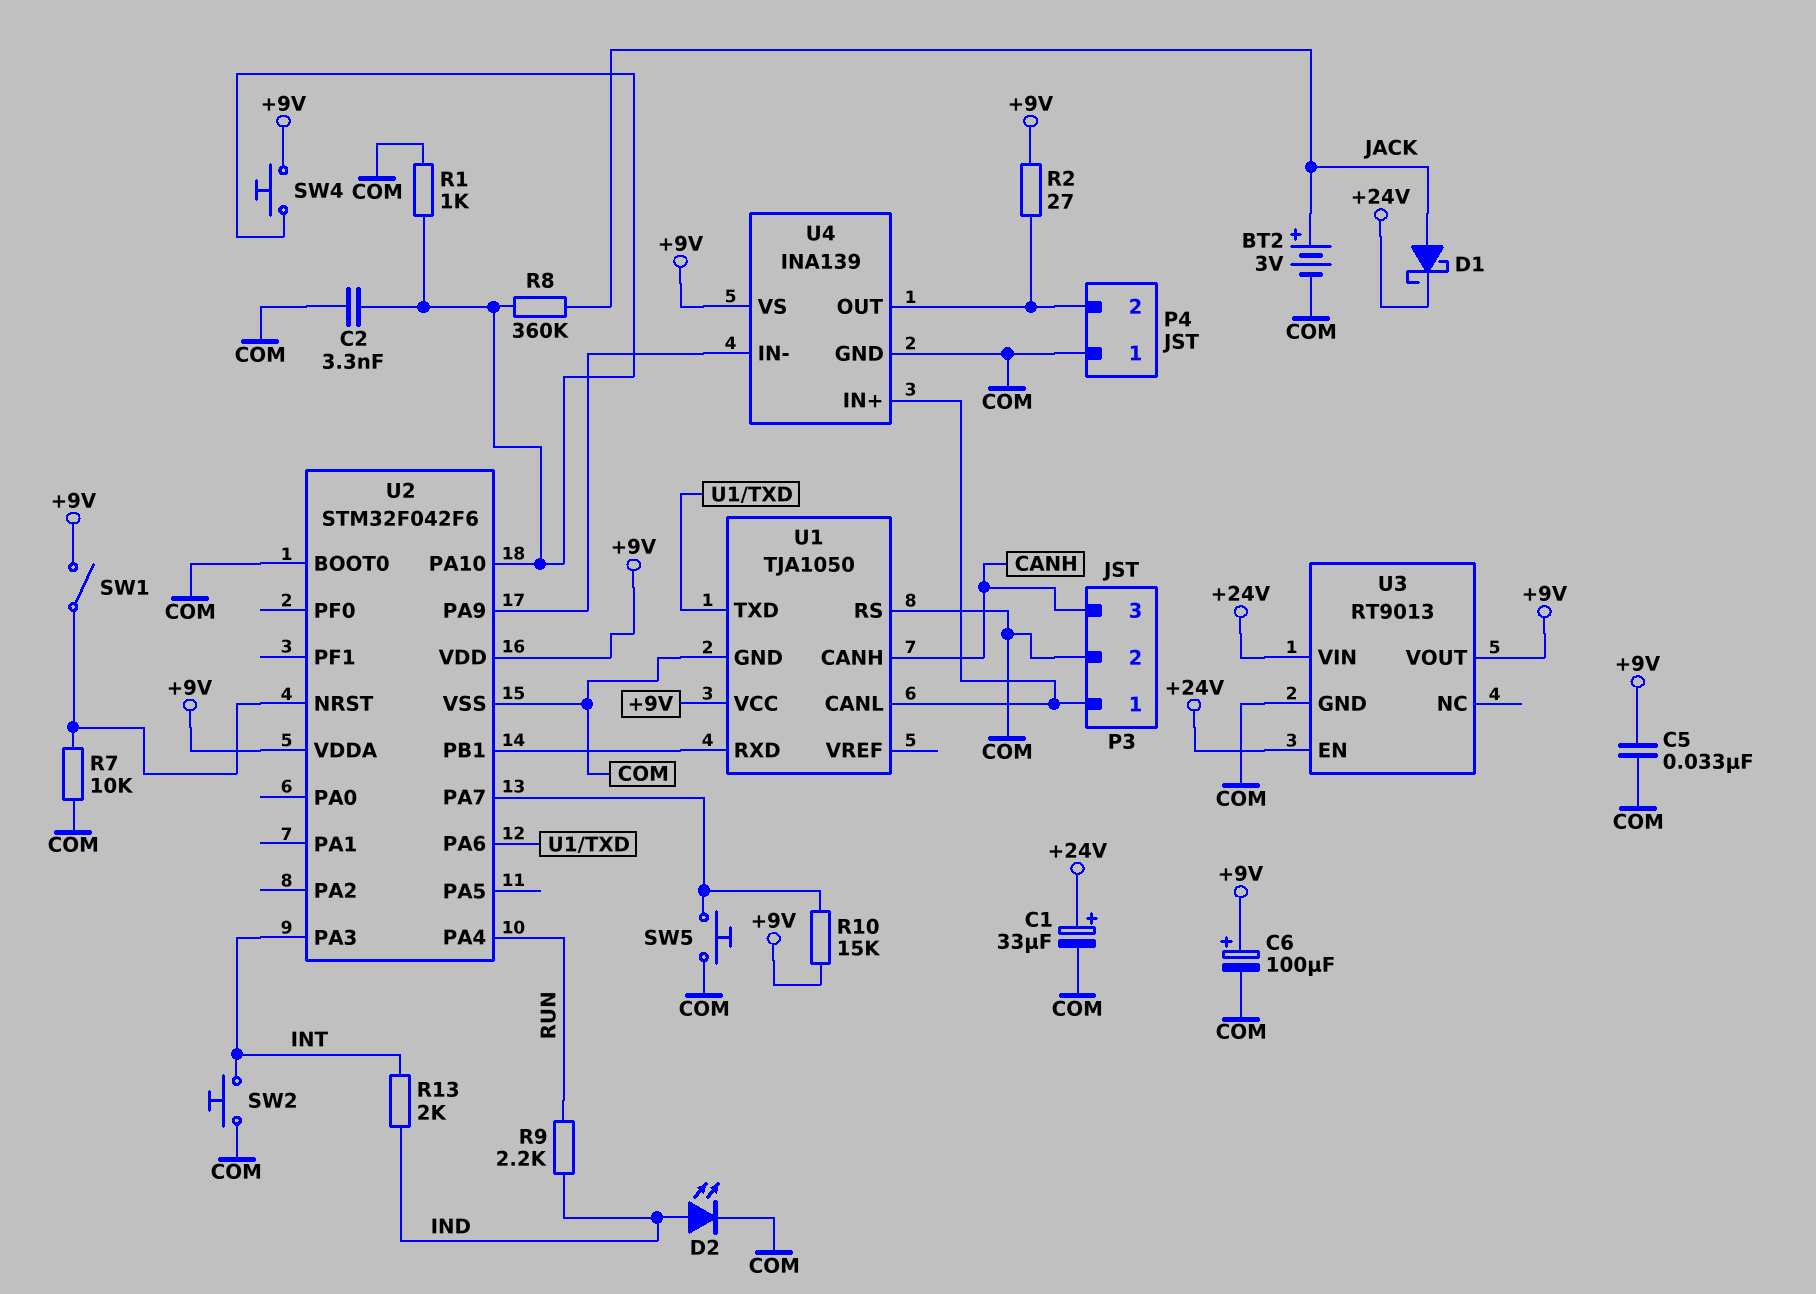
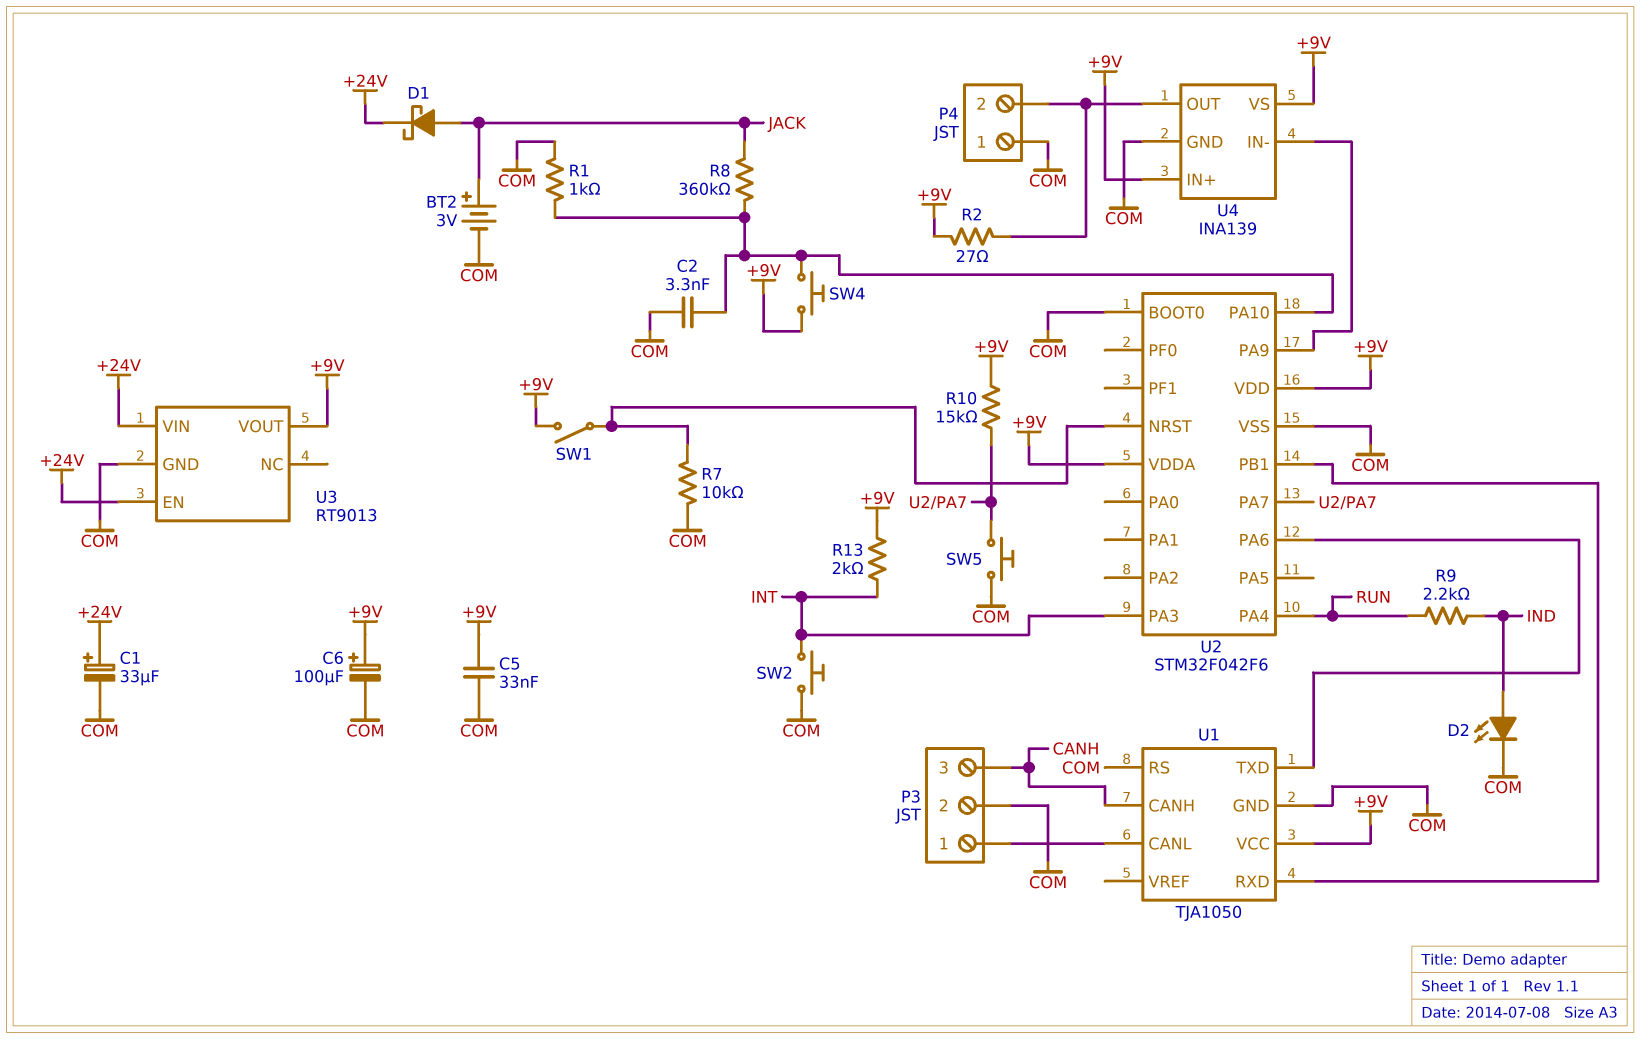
R13: 2k (IND, INT) -> 2k (+9V, INT)
U4 pin IN+: P3/1 -> +9V

